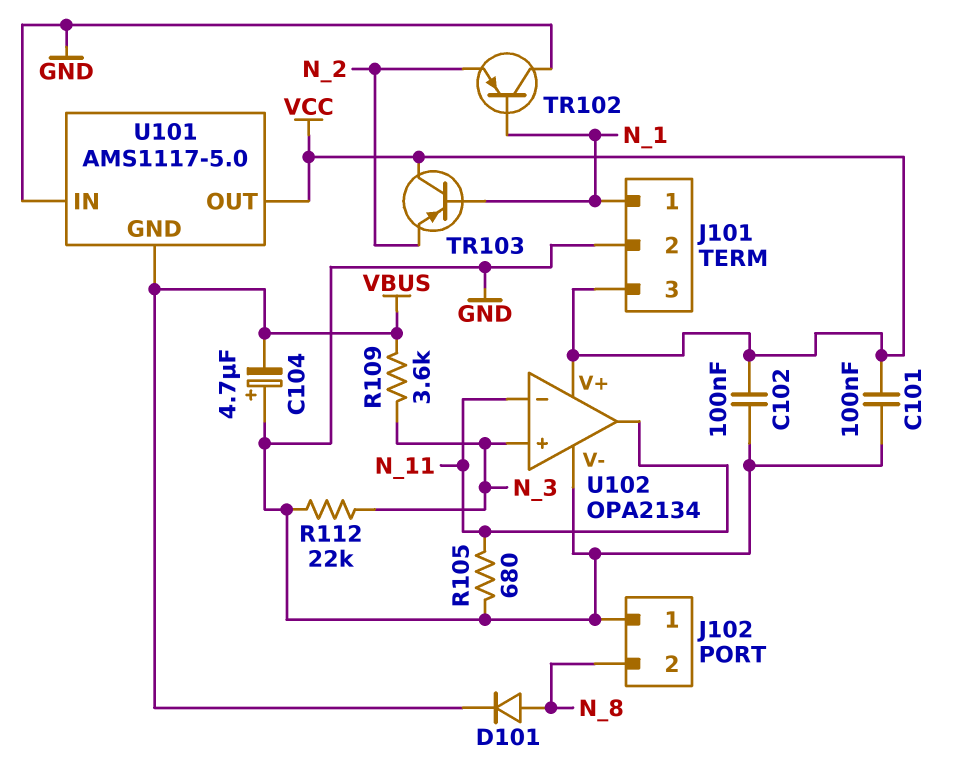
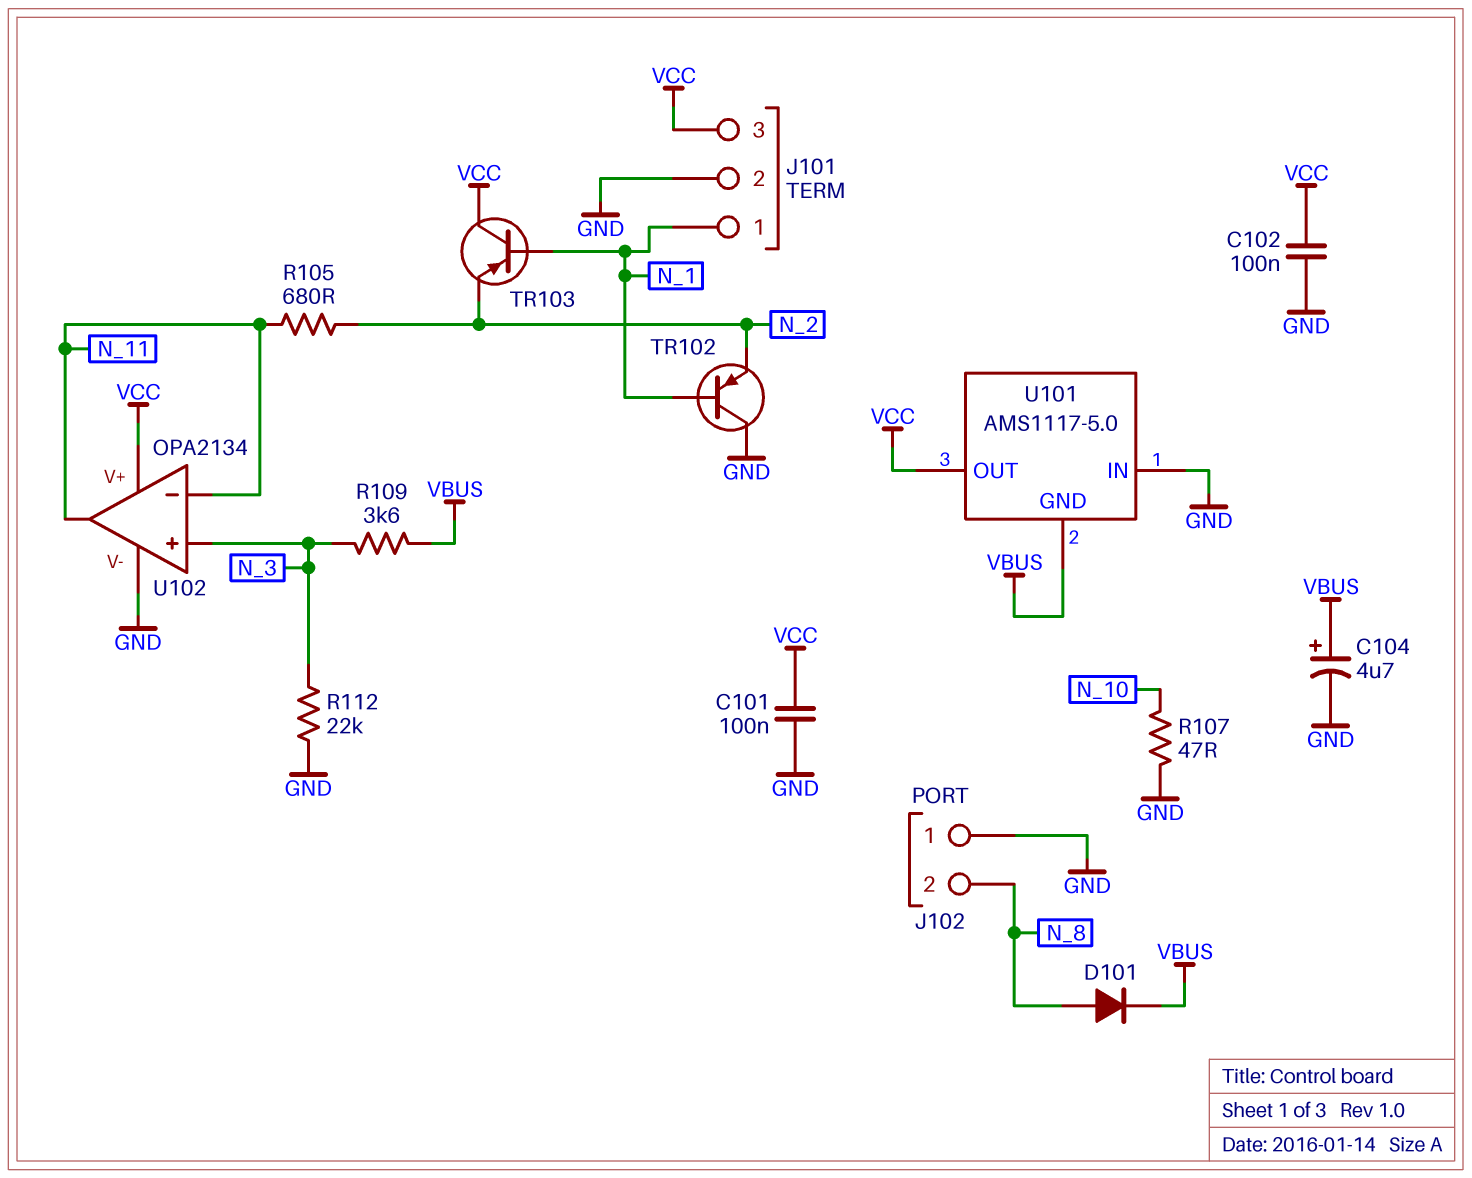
C104: 4.7uF (plus GND, minus VBUS) -> 4.7uF (plus VBUS, minus GND)
R105: 680 (GND, N_11) -> 680 (N_2, N_11)
R107: none -> 47 (GND, N_10)

